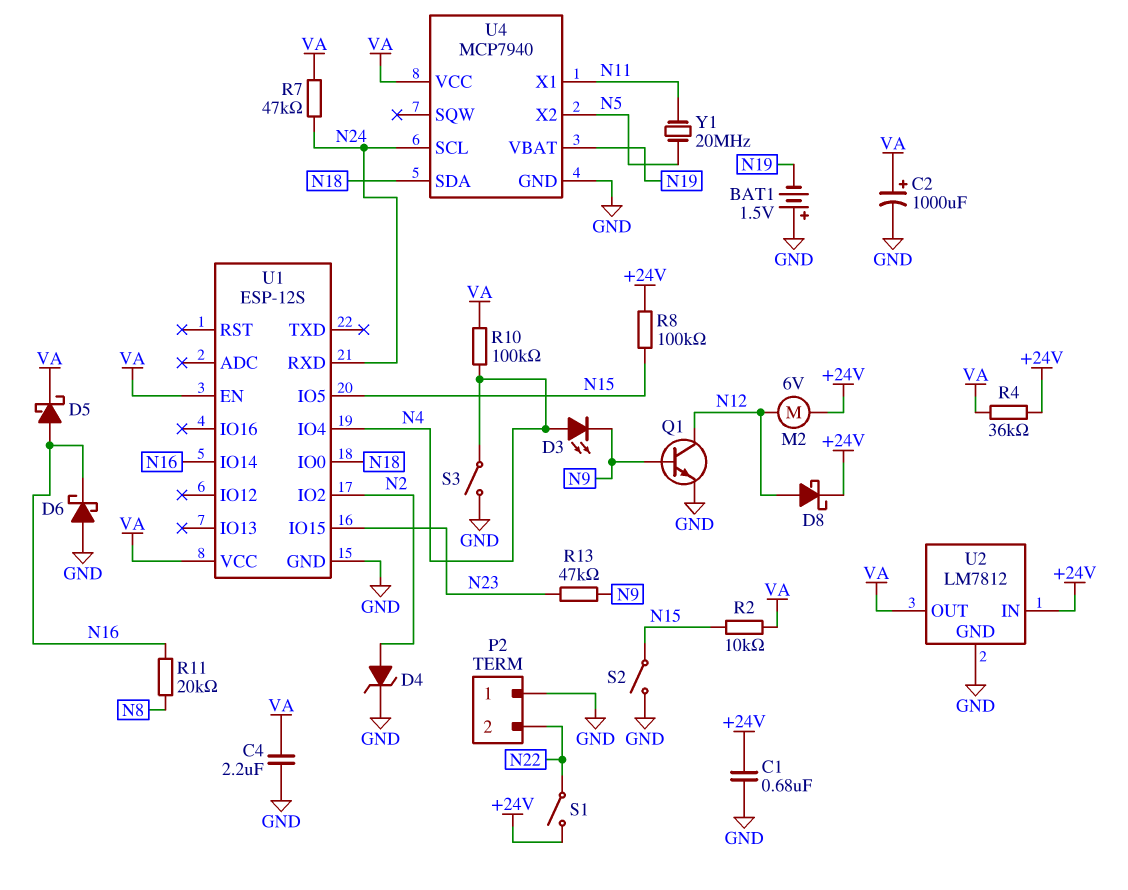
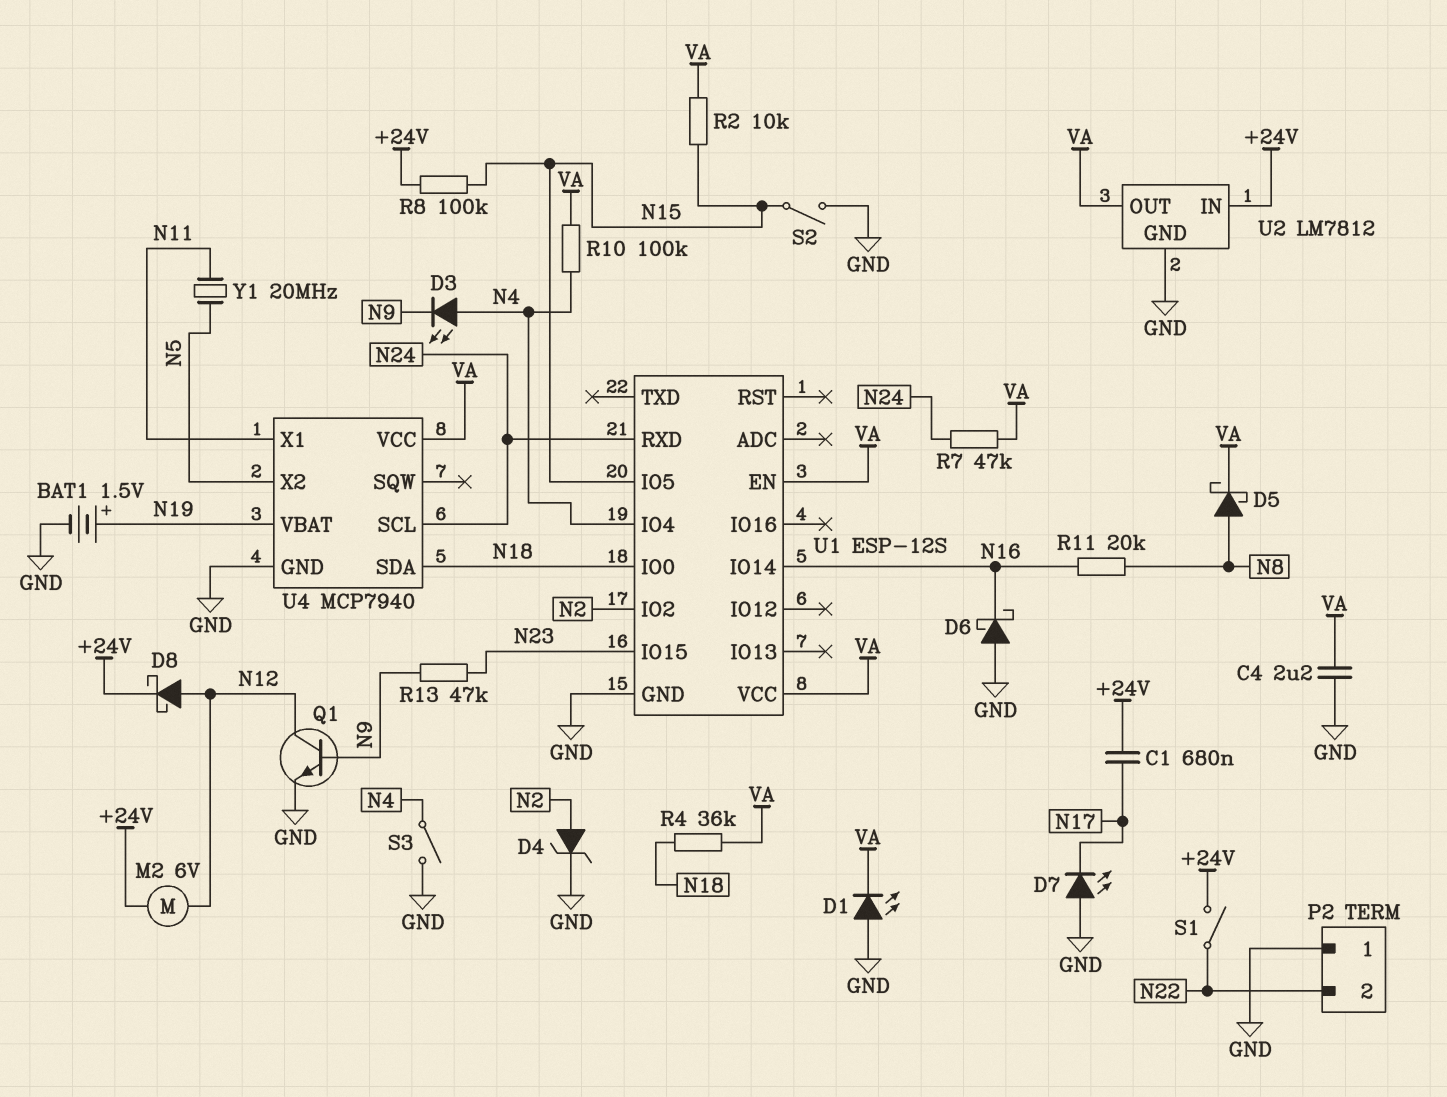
BAT1: 1.5V (plus GND, minus N19) -> 1.5V (plus N19, minus GND)
C1: 680nF (+24V, GND) -> 680nF (+24V, N17)
C2: 1000uF (plus VA, minus GND) -> none
D1: none -> LED (A GND, K VA)
D5: schottky (A N16, K VA) -> schottky (A N8, K VA)
D7: none -> LED (A GND, K N17)
R4: 36k (+24V, VA) -> 36k (N18, VA)

